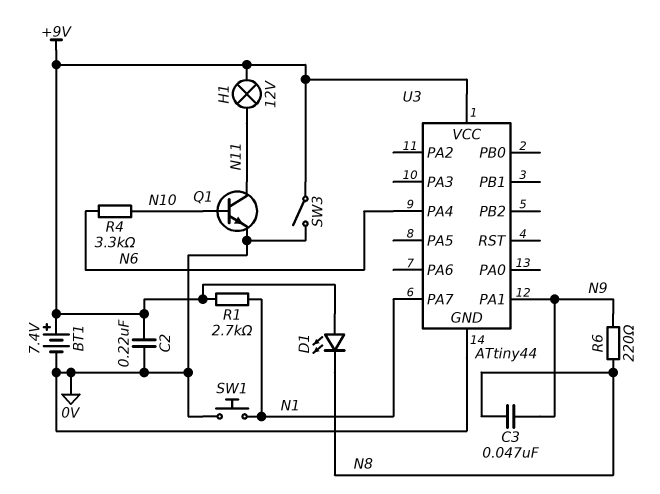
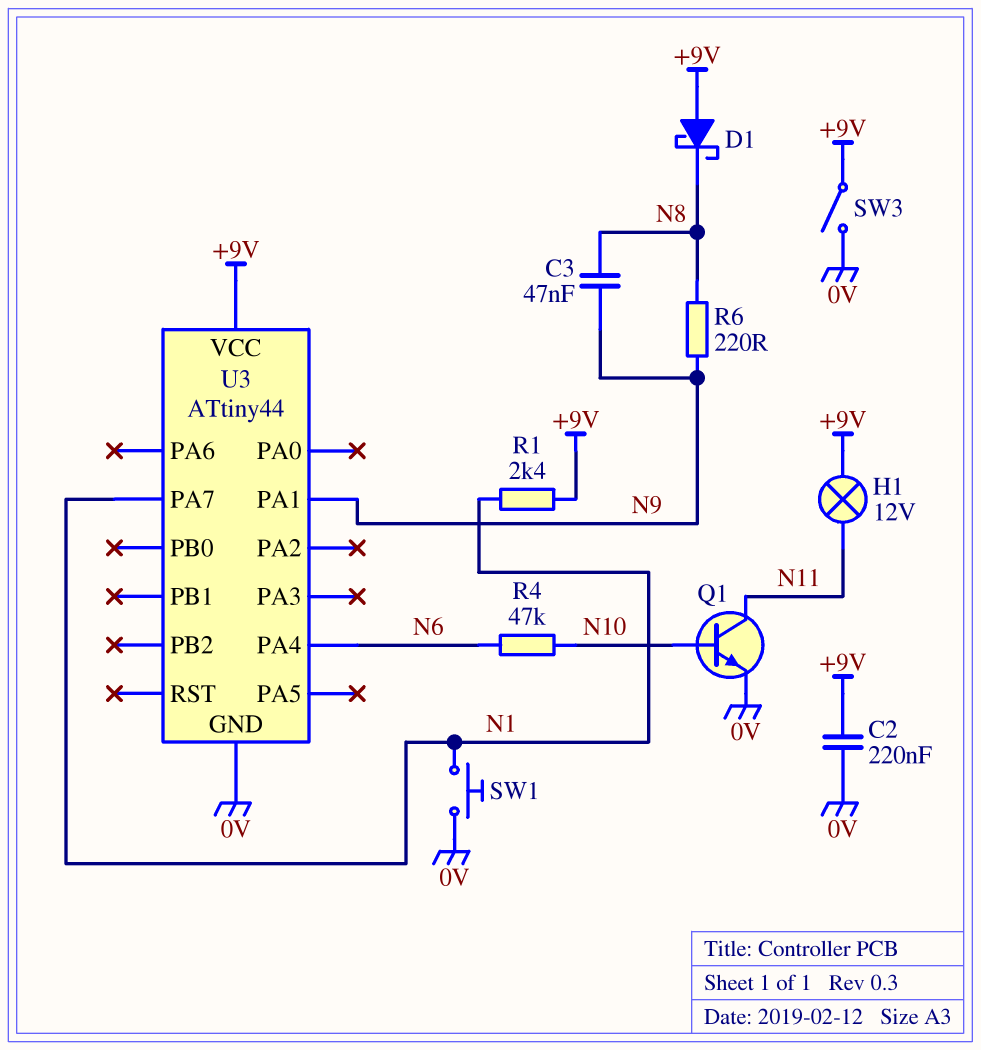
BT1: 7.4V (plus +9V, minus 0V) -> none
D1: LED (A +9V, K N8) -> schottky (A +9V, K N8)
R1: 2.7k (+9V, N1) -> 2.4k (+9V, N1)
R4: 3.3k (N6, N10) -> 47k (N6, N10)

